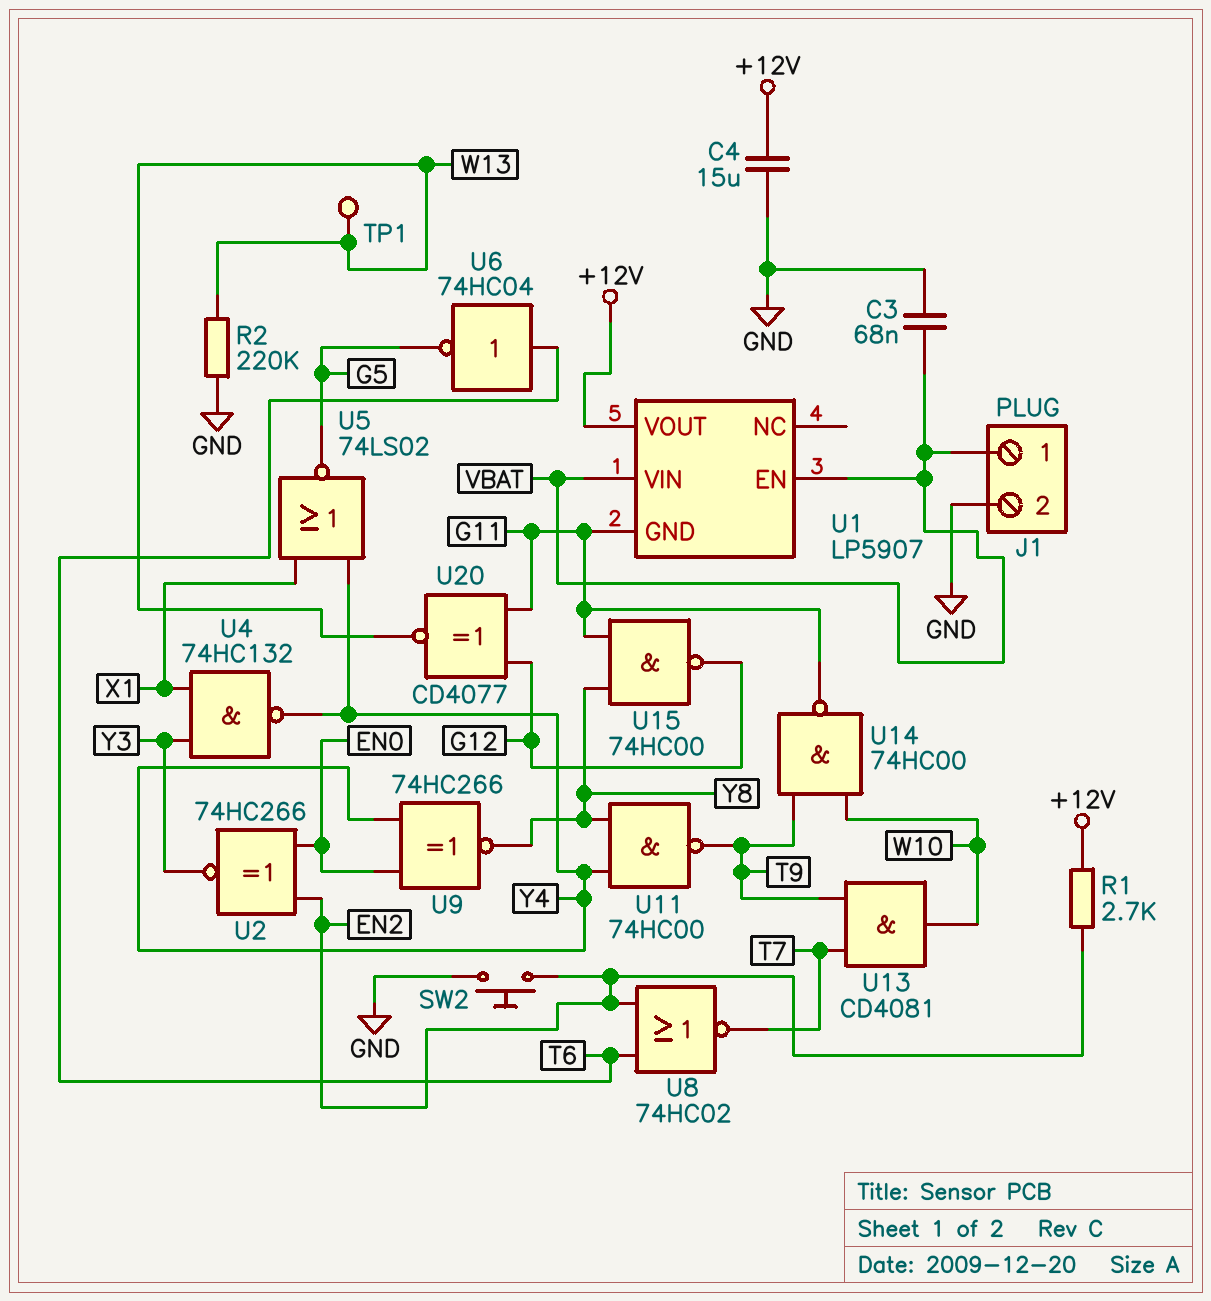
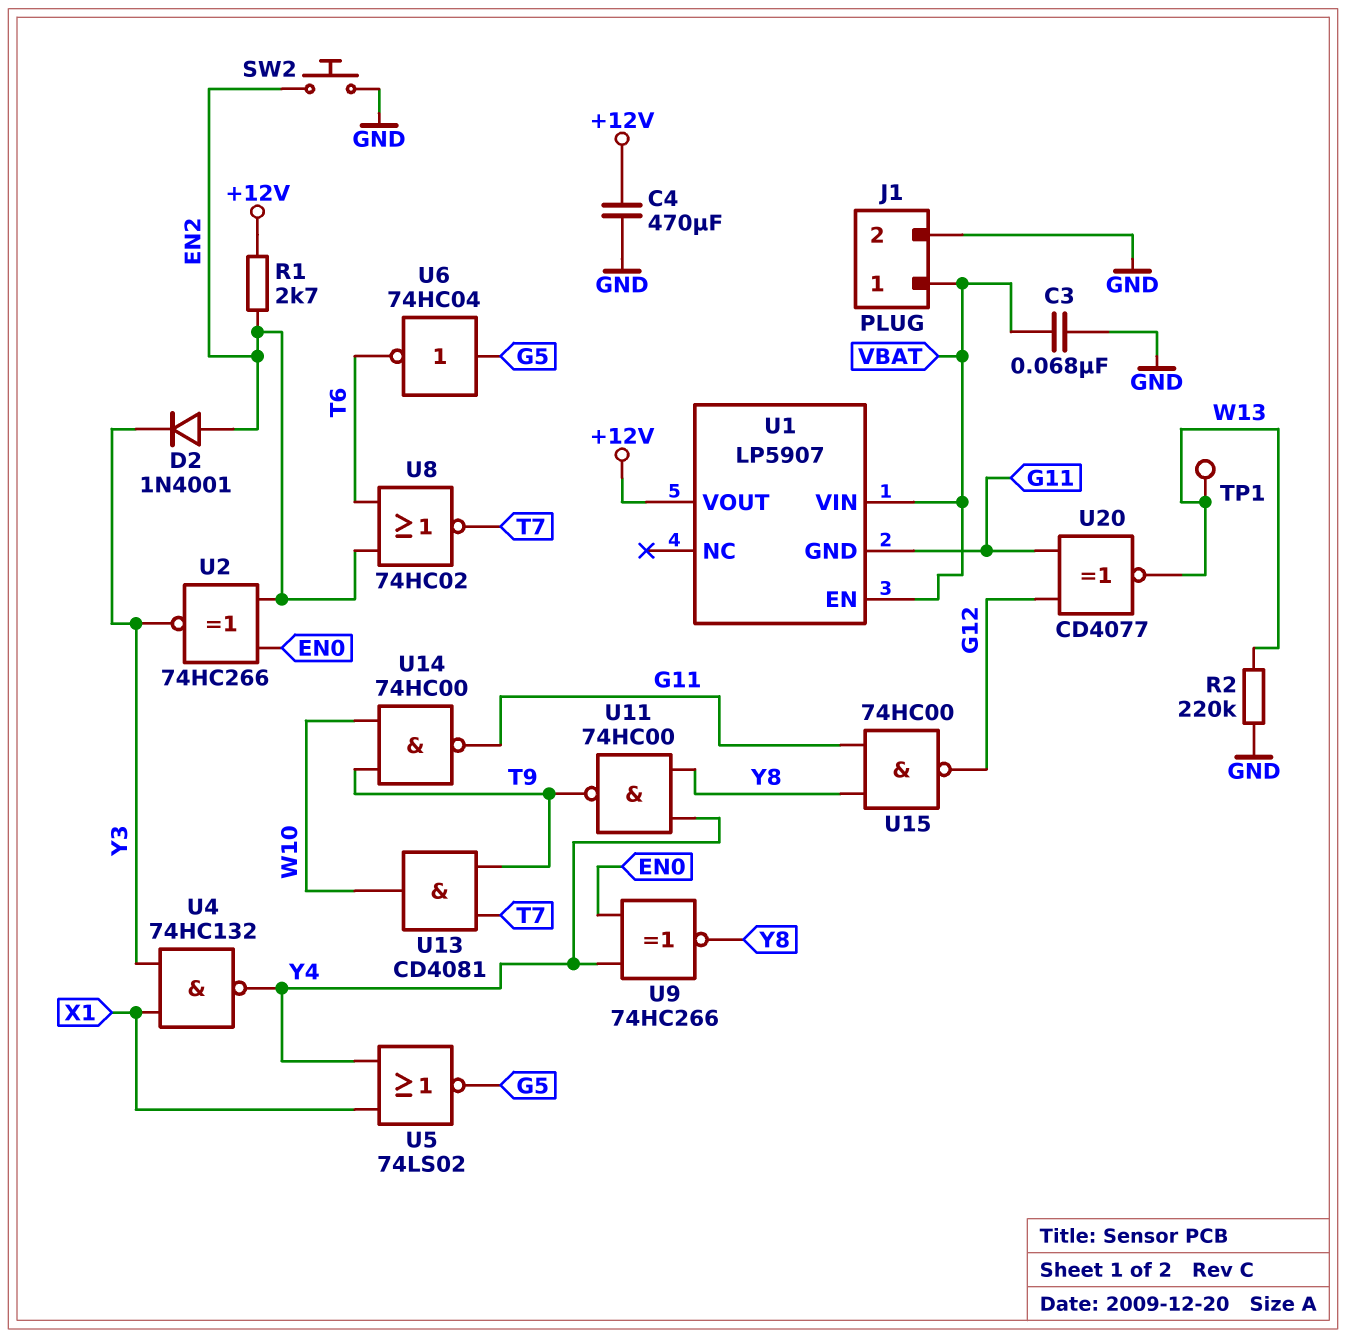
C4: 15uF (+12V, GND) -> 470uF (+12V, GND)
D2: none -> diode 1N4001 (A EN2, K Y3)
U6: NOT 74HC04 (in T6, out G5) -> NOT 74HC04 (in G5, out T6)

